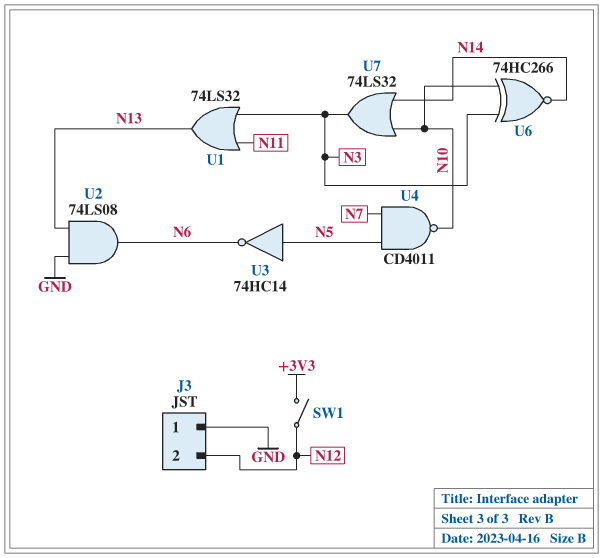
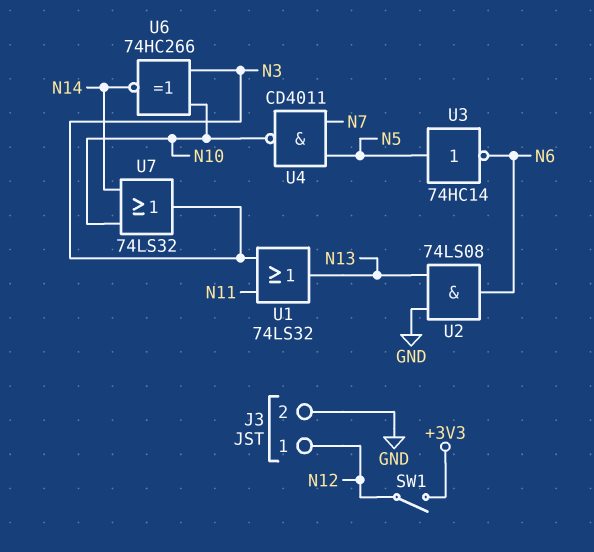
J3 pin 1: GND -> N12
J3 pin 2: N12 -> GND

